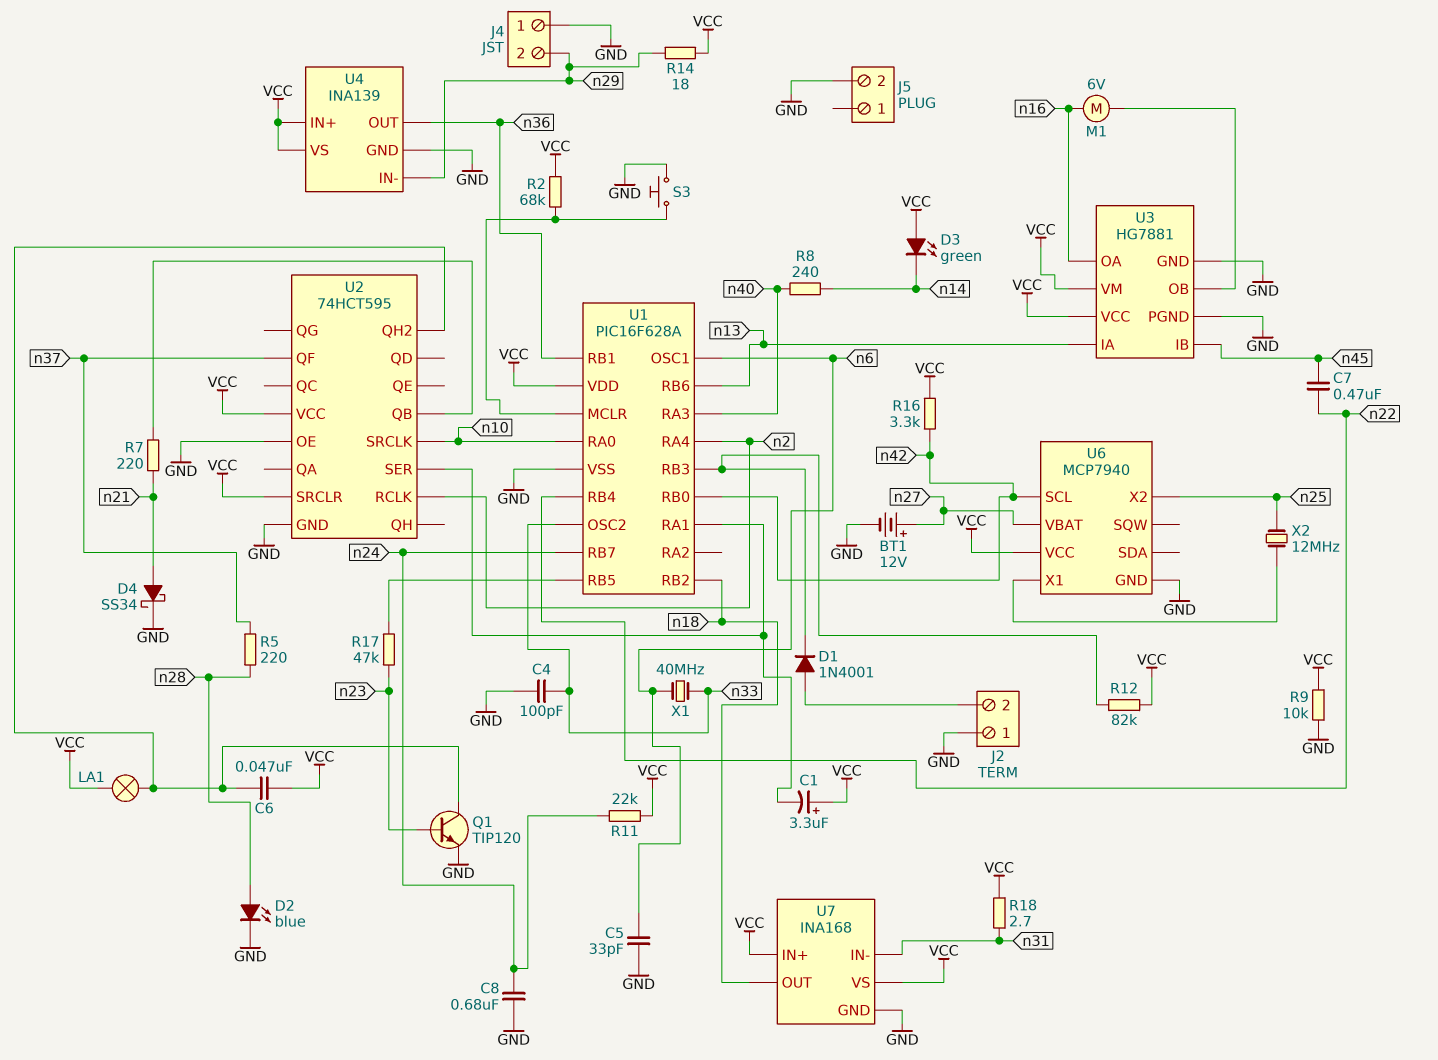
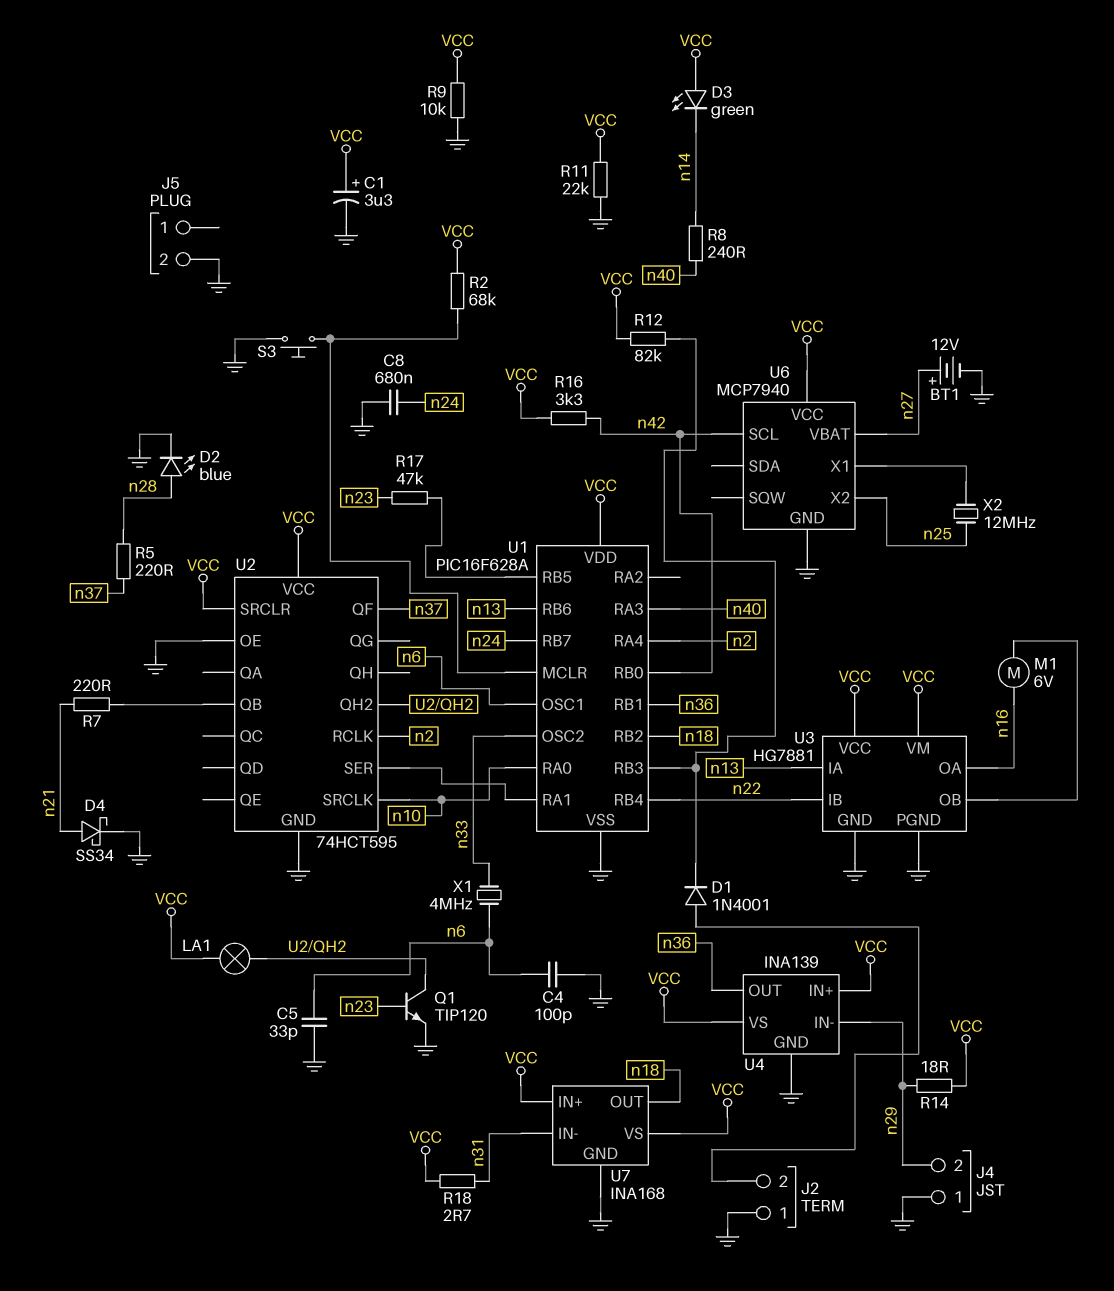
C1: 3.3uF (plus VCC, minus U1/RA1) -> 3.3uF (plus VCC, minus GND)
C4: 100pF (GND, n33) -> 100pF (GND, n6)
C6: 47nF (U2/QH2, VCC) -> none
C7: 470nF (n22, n45) -> none
R11: 22k (VCC, n24) -> 22k (GND, VCC)
U3 pin IB: n45 -> n22
X1: 40MHz (n6, n33) -> 4MHz (n6, n33)

